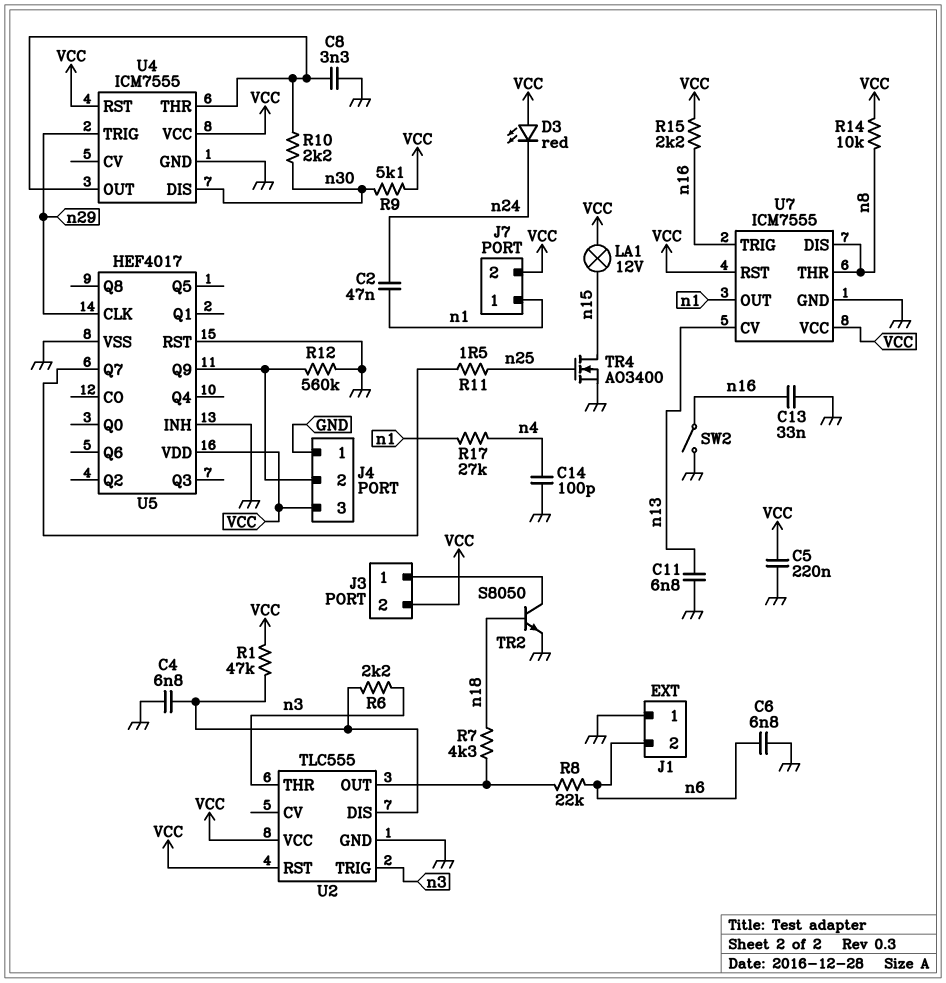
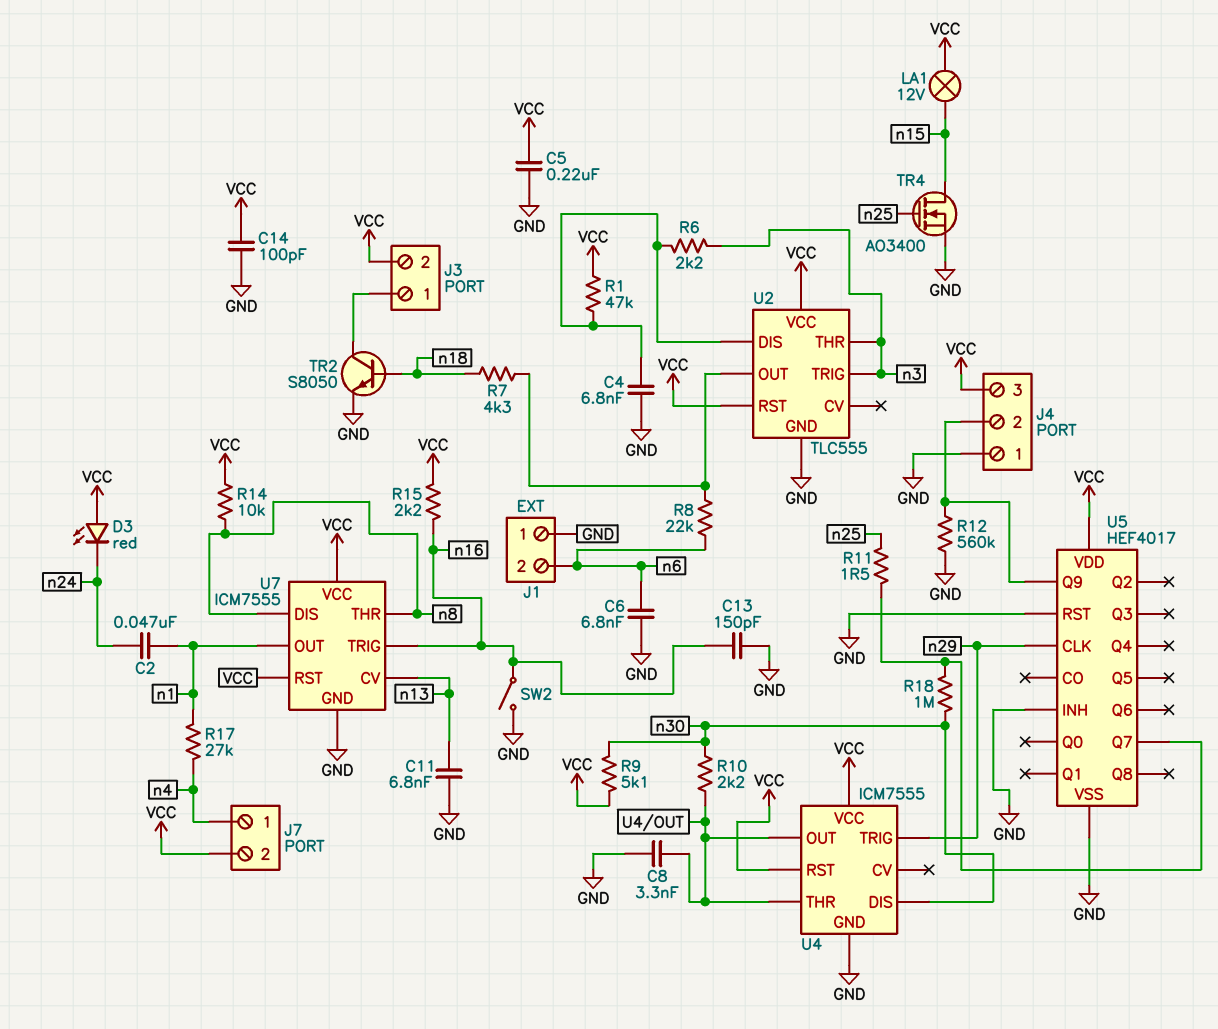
C13: 33nF (GND, n16) -> 150pF (GND, n16)
C14: 100pF (GND, n4) -> 100pF (GND, VCC)
J7 pin 1: n1 -> n4
R18: none -> 1M (U5/Q7, n30)

